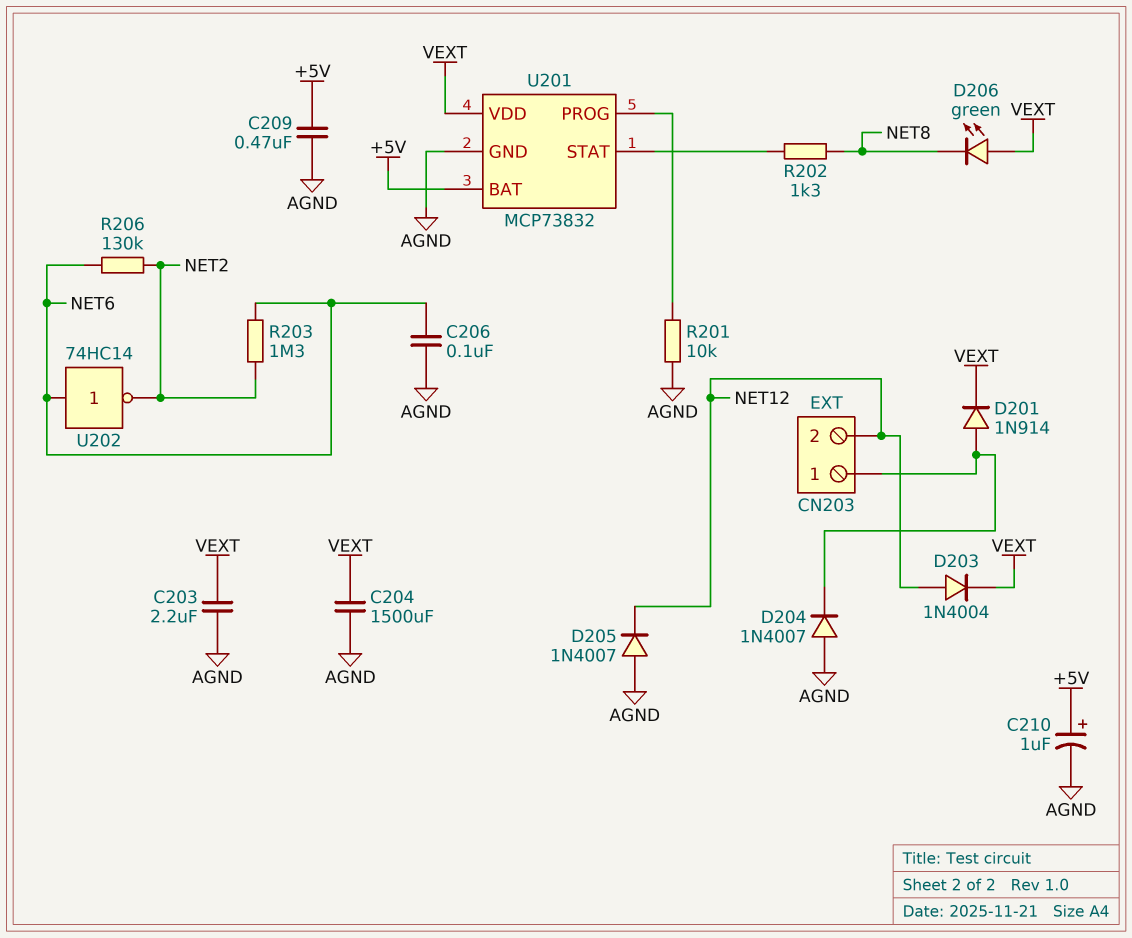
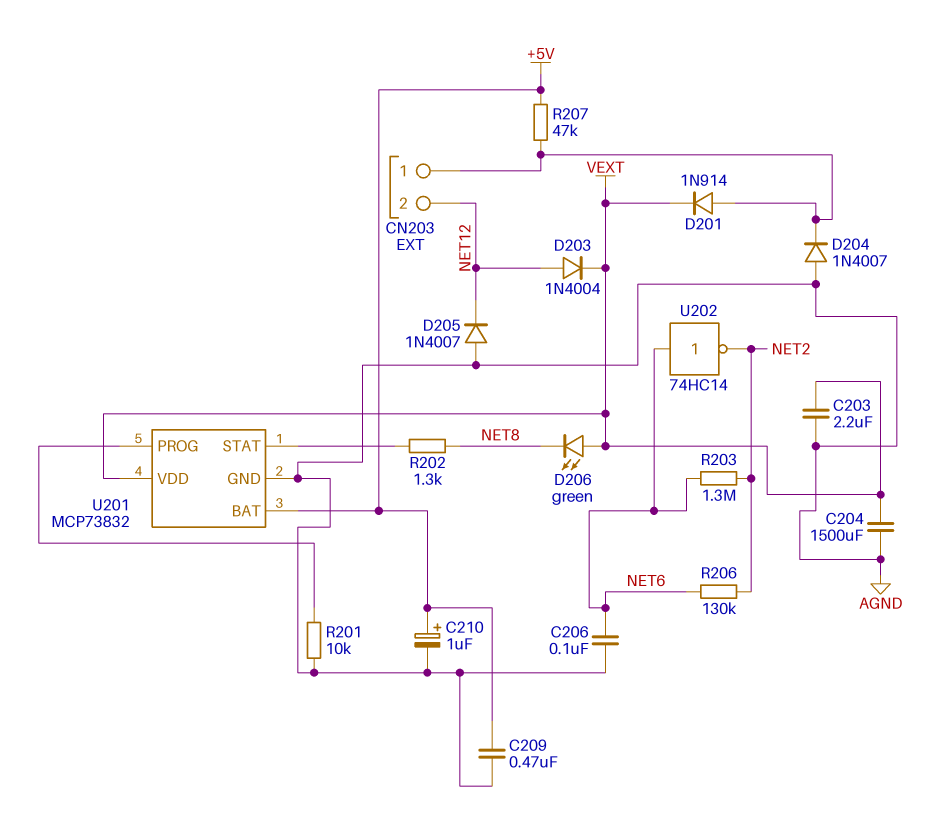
R207: none -> 47k (+5V, CN203/1)

